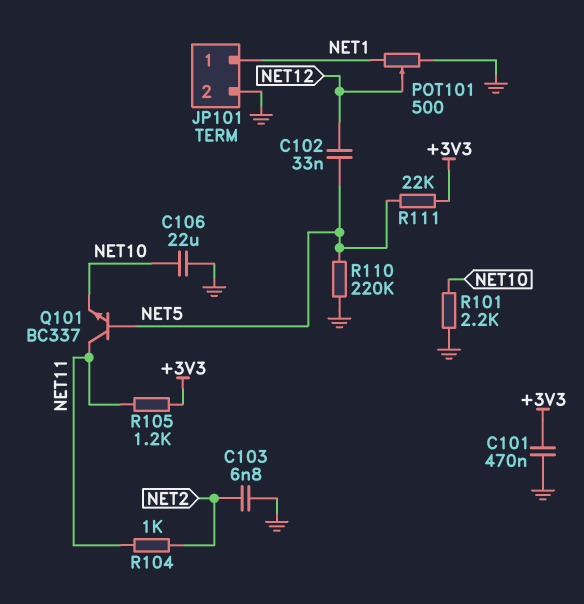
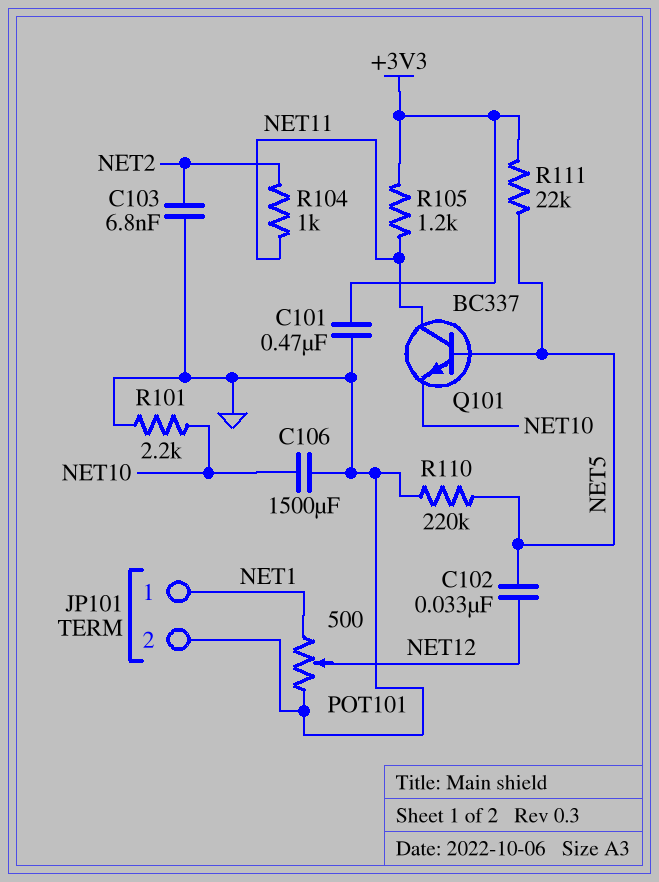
C106: 22uF (GND, NET10) -> 1500uF (GND, NET10)

